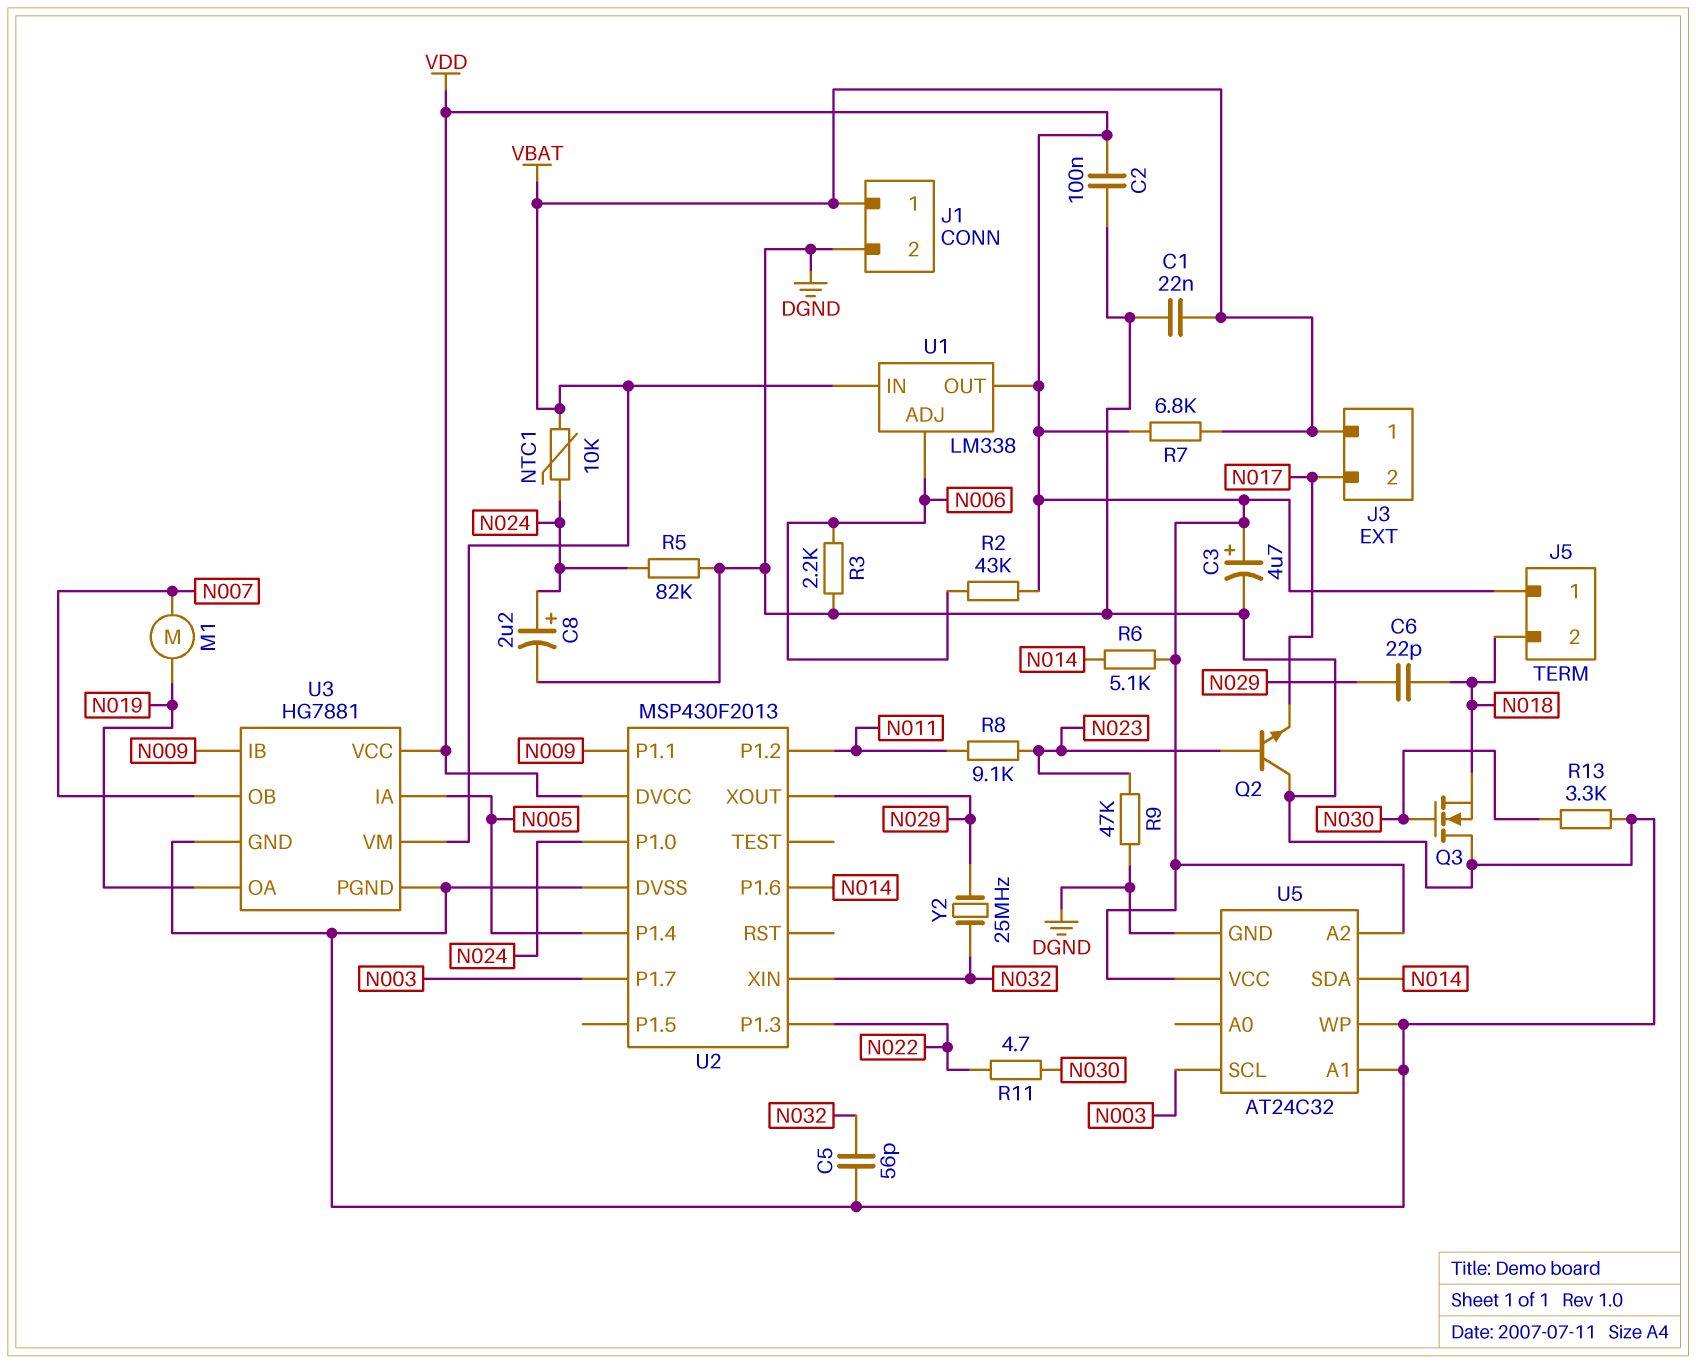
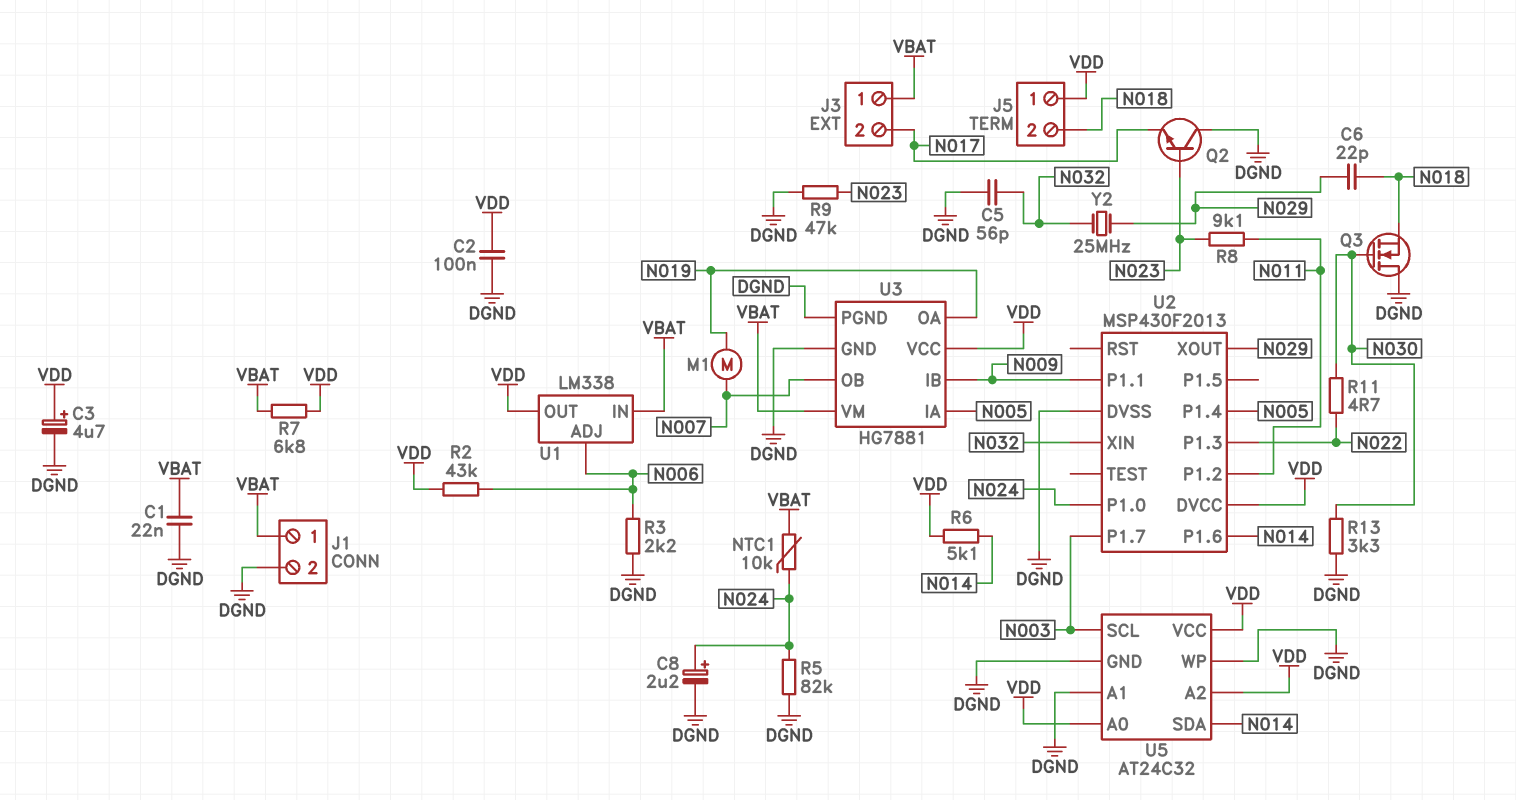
U5 pin A0: none -> VDD

